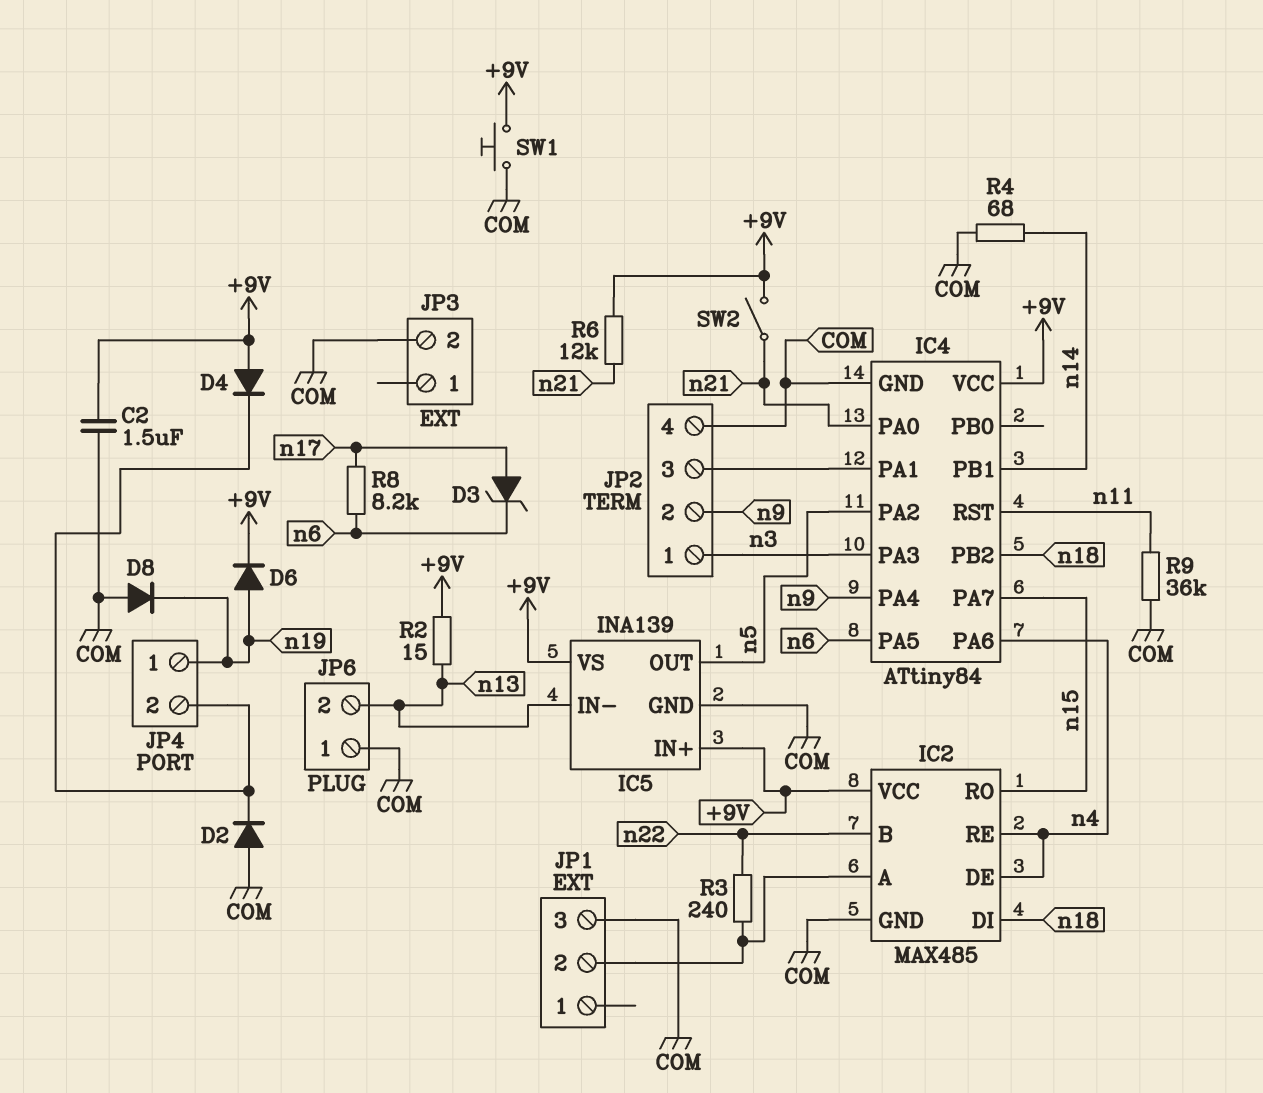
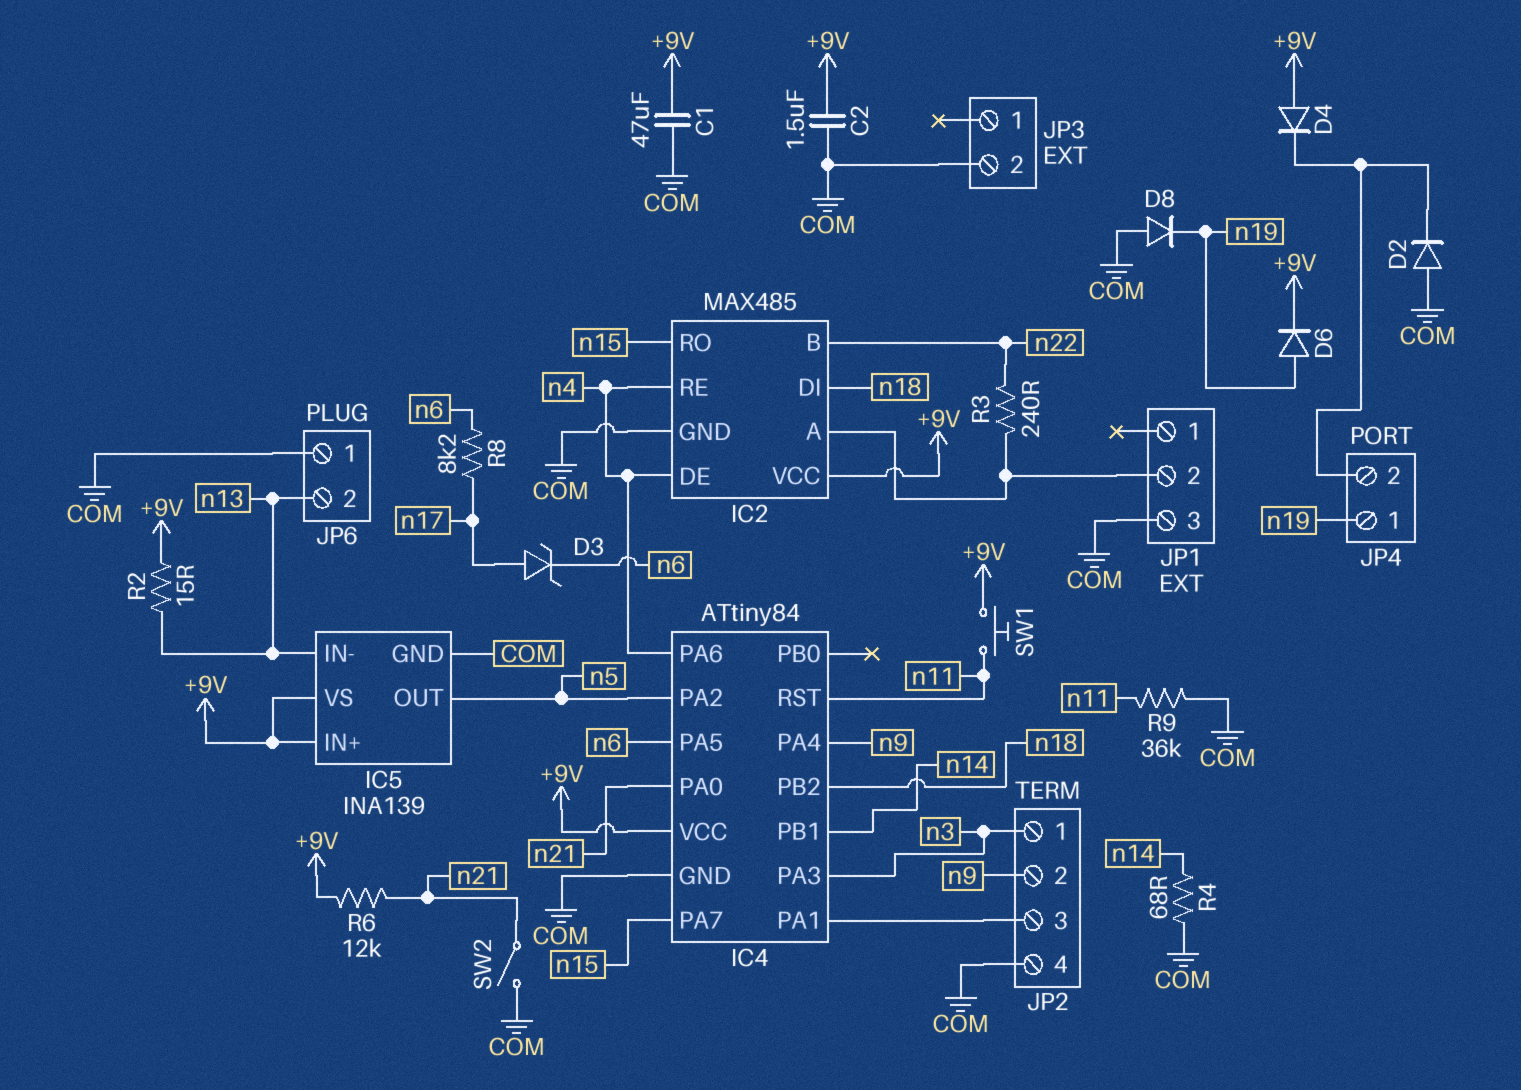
C1: none -> 47uF (+9V, COM)
SW1: button (+9V, COM) -> button (+9V, n11)
SW2: switch (+9V, n21) -> switch (COM, n21)

